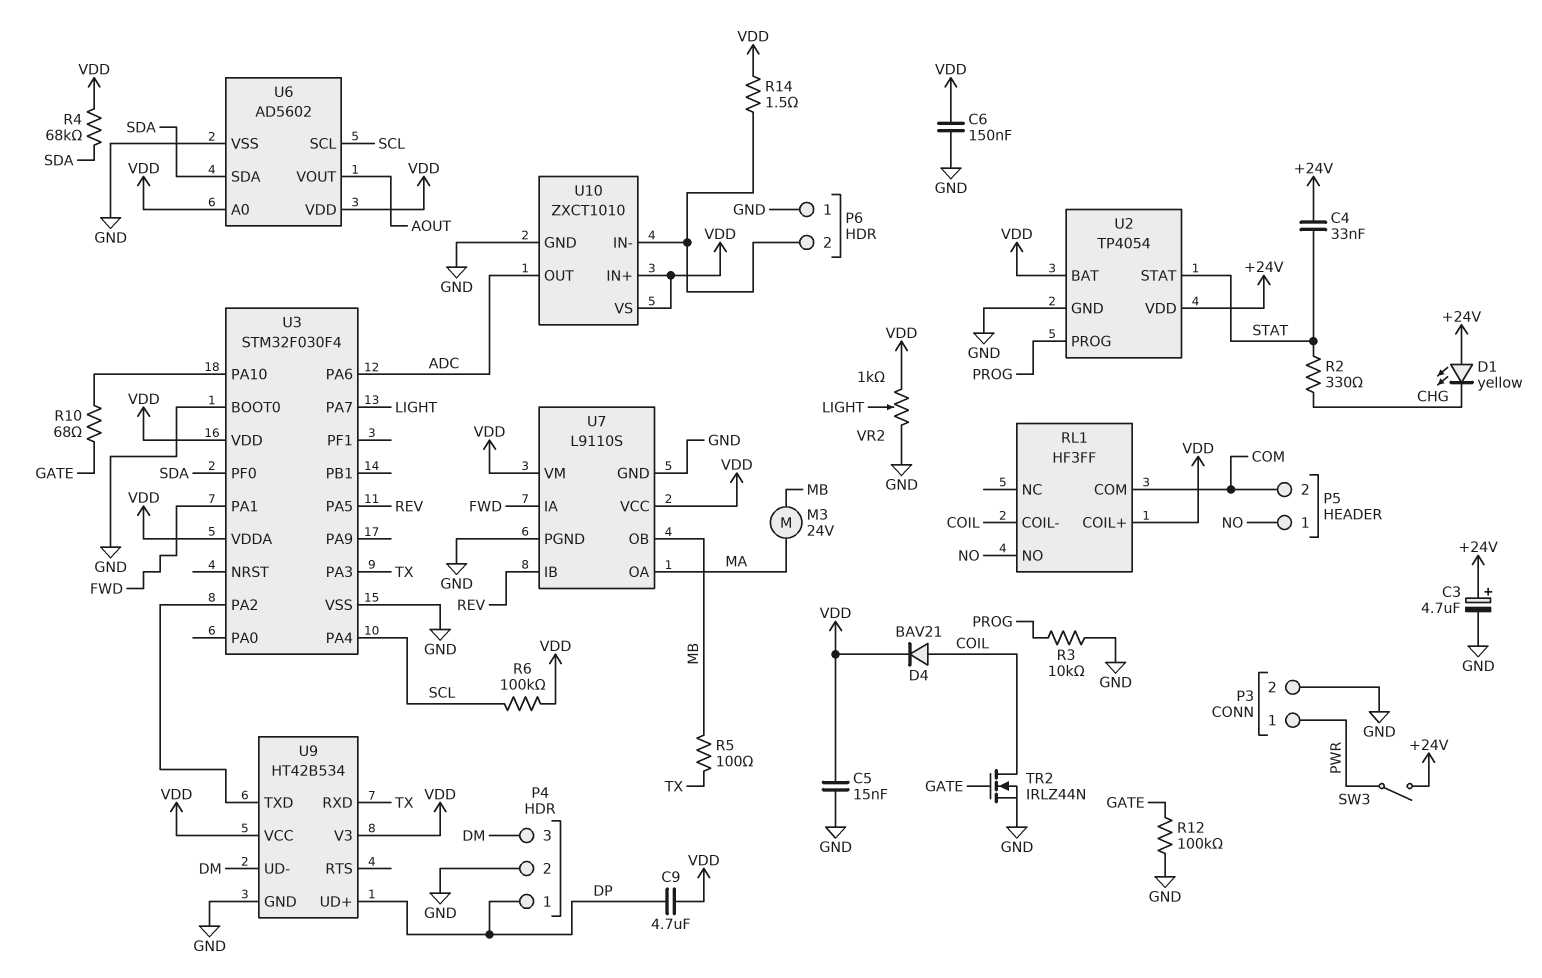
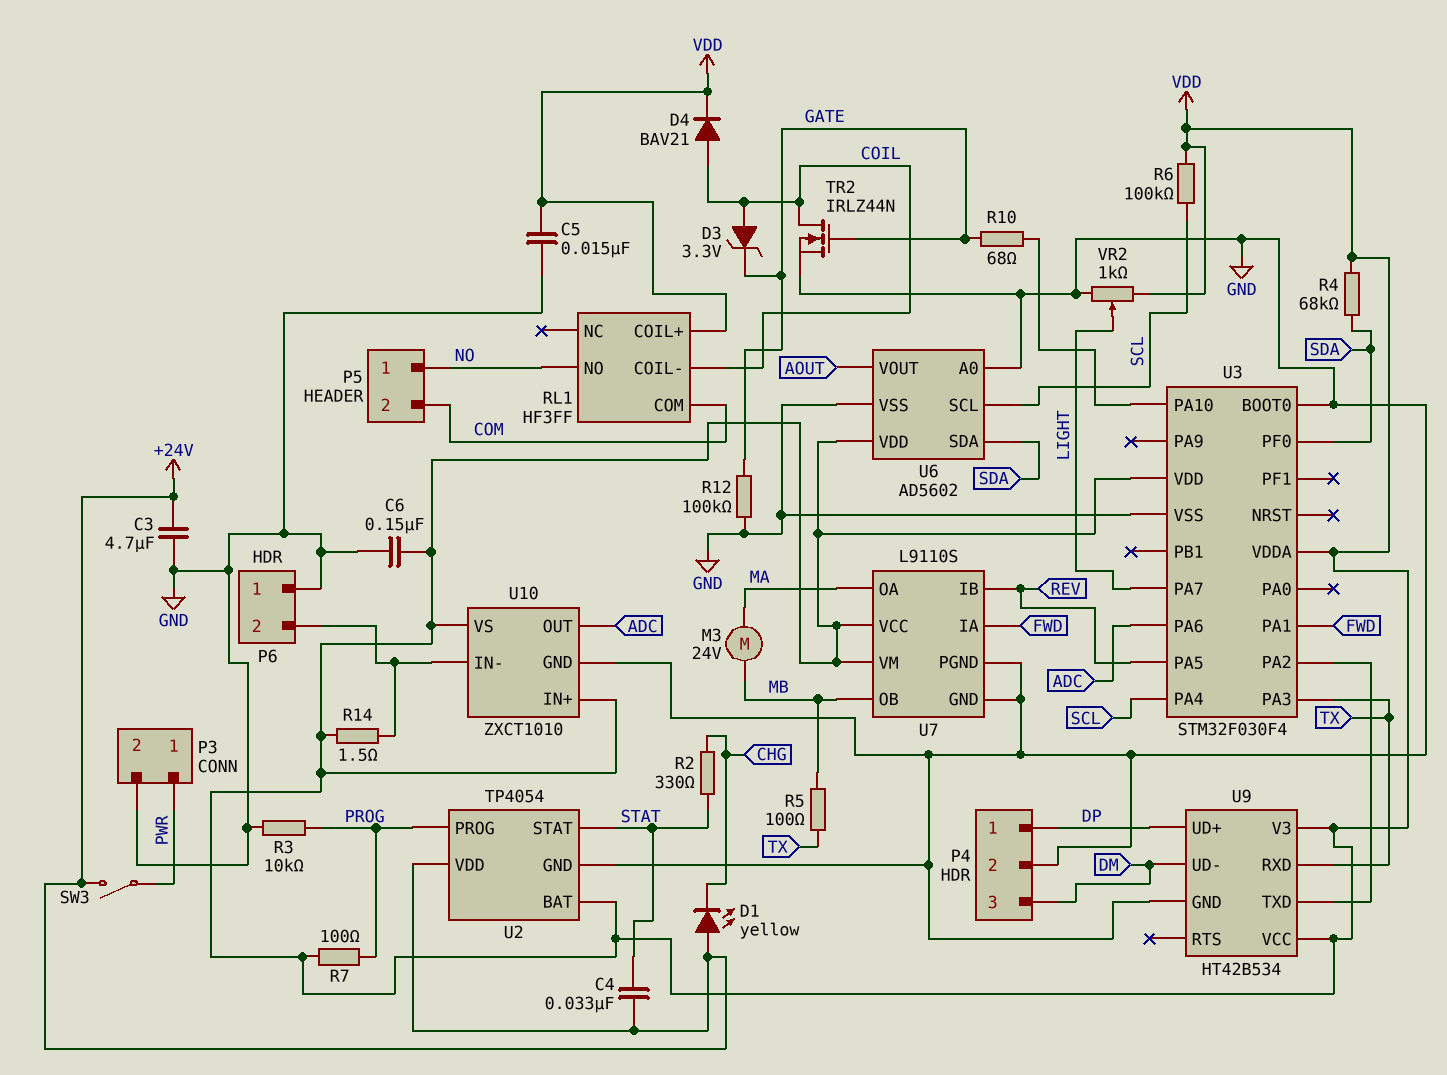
C3: 4.7uF (plus +24V, minus GND) -> 4.7uF (+24V, GND)
C9: 4.7uF (DP, VDD) -> none
D3: none -> zener 3.3V (A COIL, K GATE)
R7: none -> 100 (PROG, VDD)
U6 pin A0: VDD -> GND

